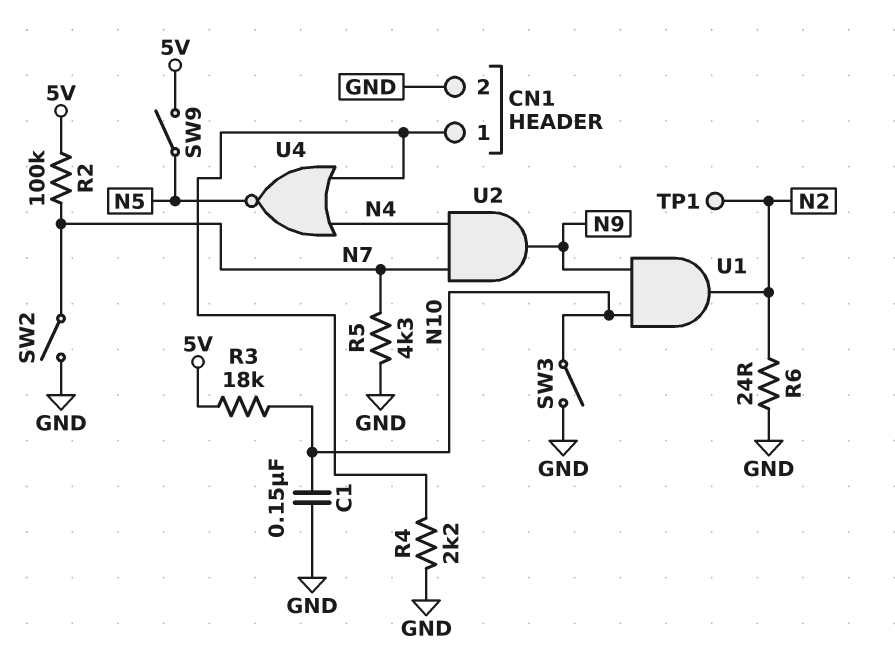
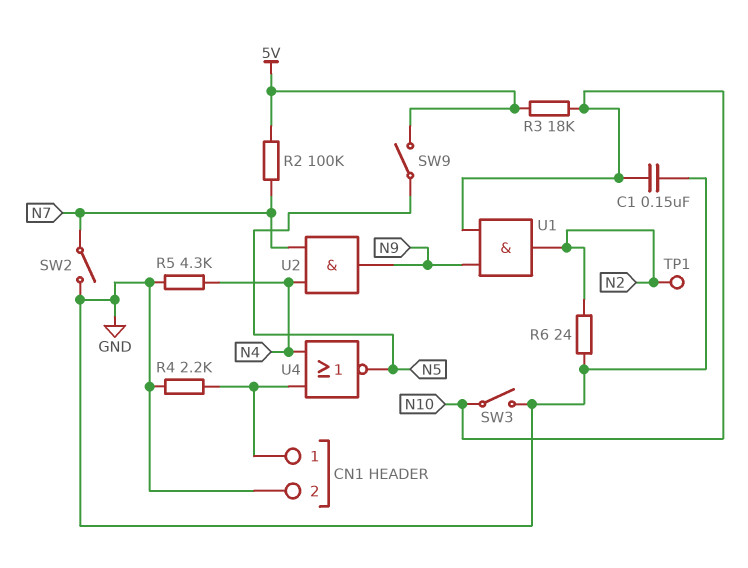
R5: 4.3k (GND, N7) -> 4.3k (GND, N4)

